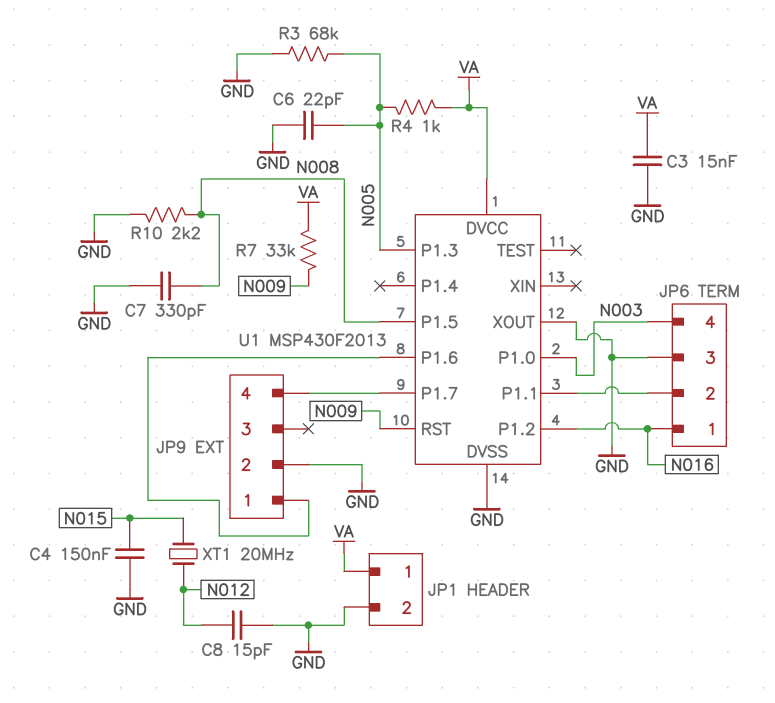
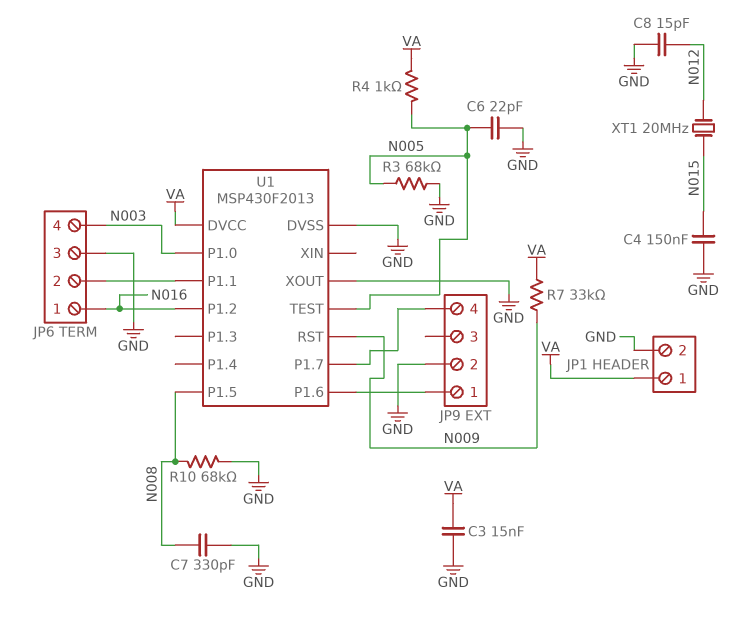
R10: 2.2k (GND, N008) -> 68k (GND, N008)
U1 pin P1.3: N005 -> none
U1 pin TEST: none -> N005

